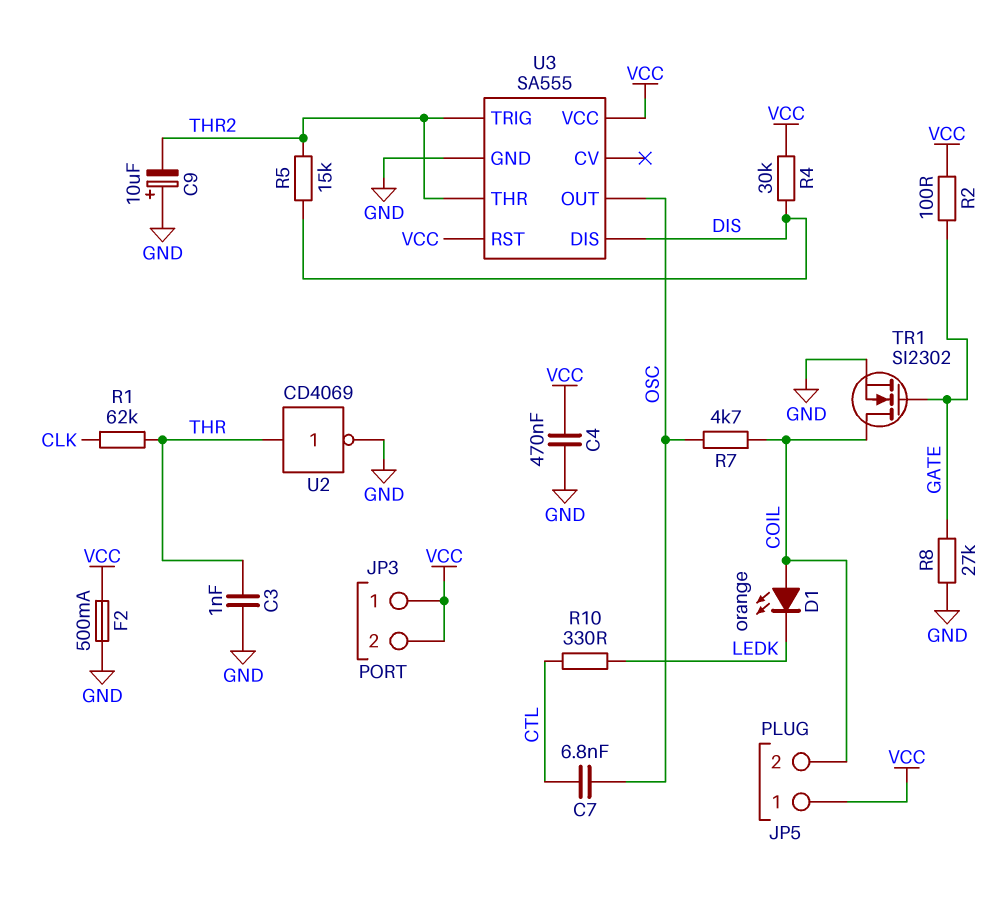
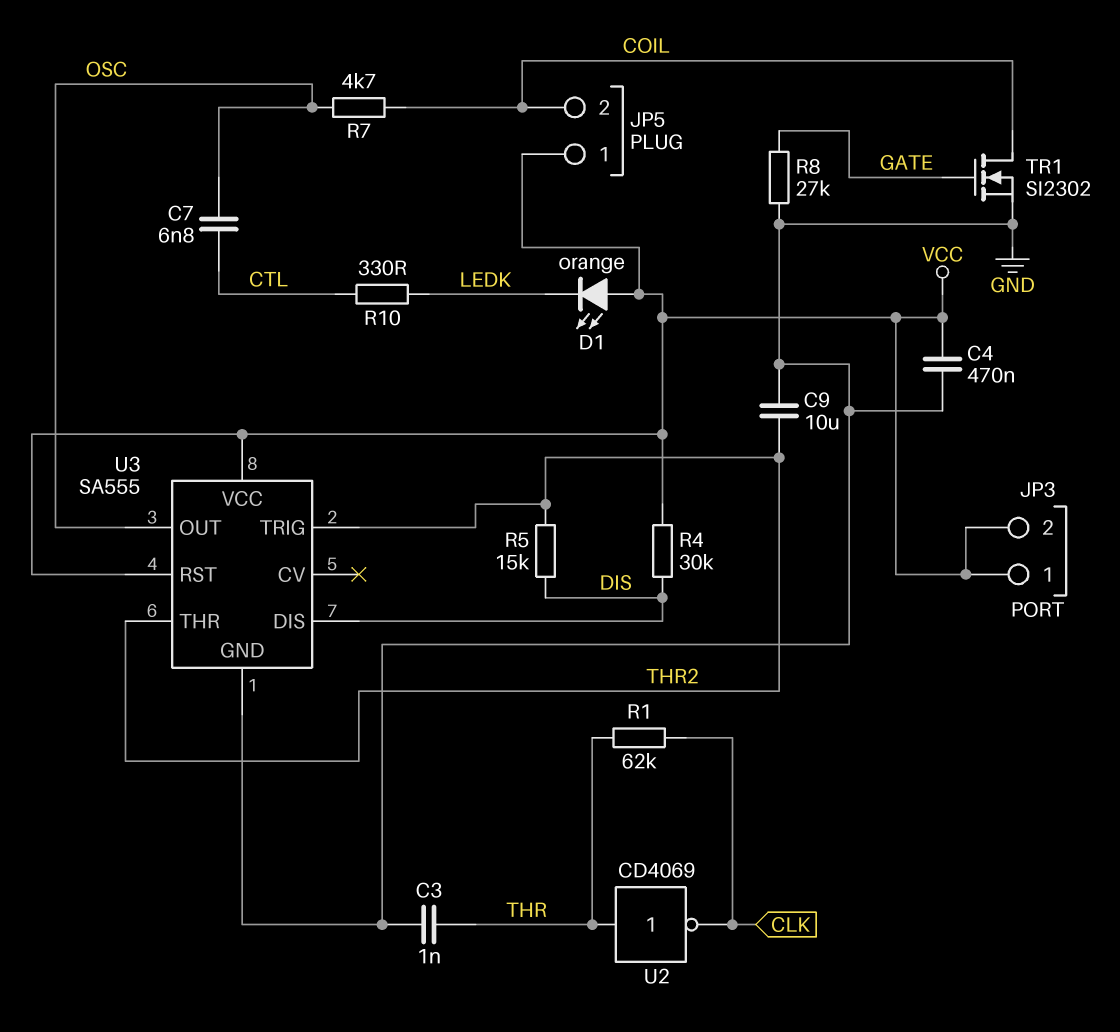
C9: 10uF (plus GND, minus THR2) -> 10uF (GND, THR2)
D1: LED orange (A COIL, K LEDK) -> LED orange (A VCC, K LEDK)
F2: 500mA (GND, VCC) -> none
R2: 100 (GATE, VCC) -> none
U2: NOT CD4069 (in THR, out GND) -> NOT CD4069 (in THR, out CLK)

